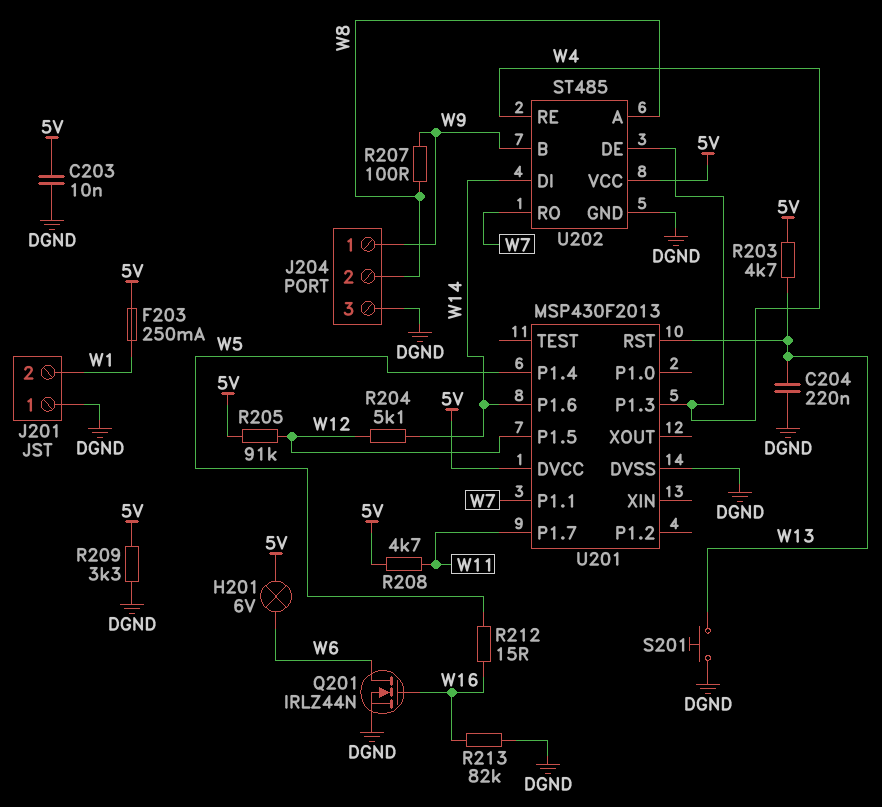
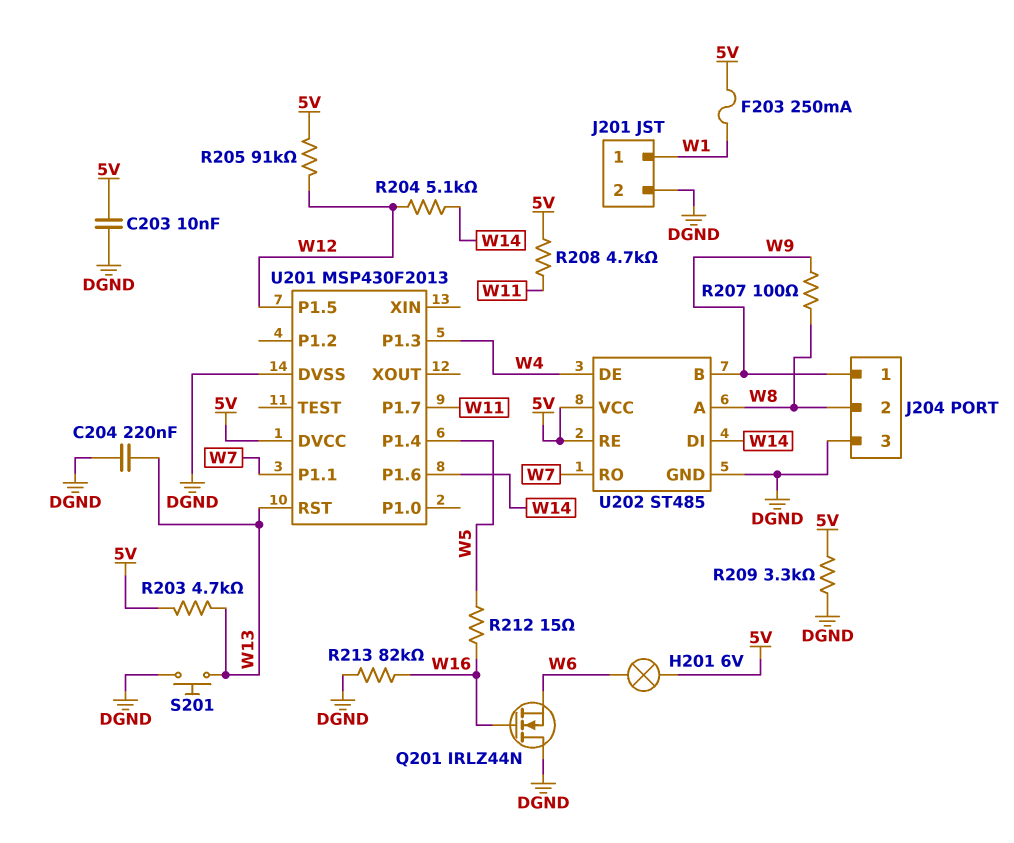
J201 pin 1: DGND -> W1
J201 pin 2: W1 -> DGND
Q201: NMOS IRLZ44N (G W16, D W6, S DGND) -> NMOS IRLZ44N (G W16, D DGND, S W6)
U202 pin RE: W4 -> 5V

